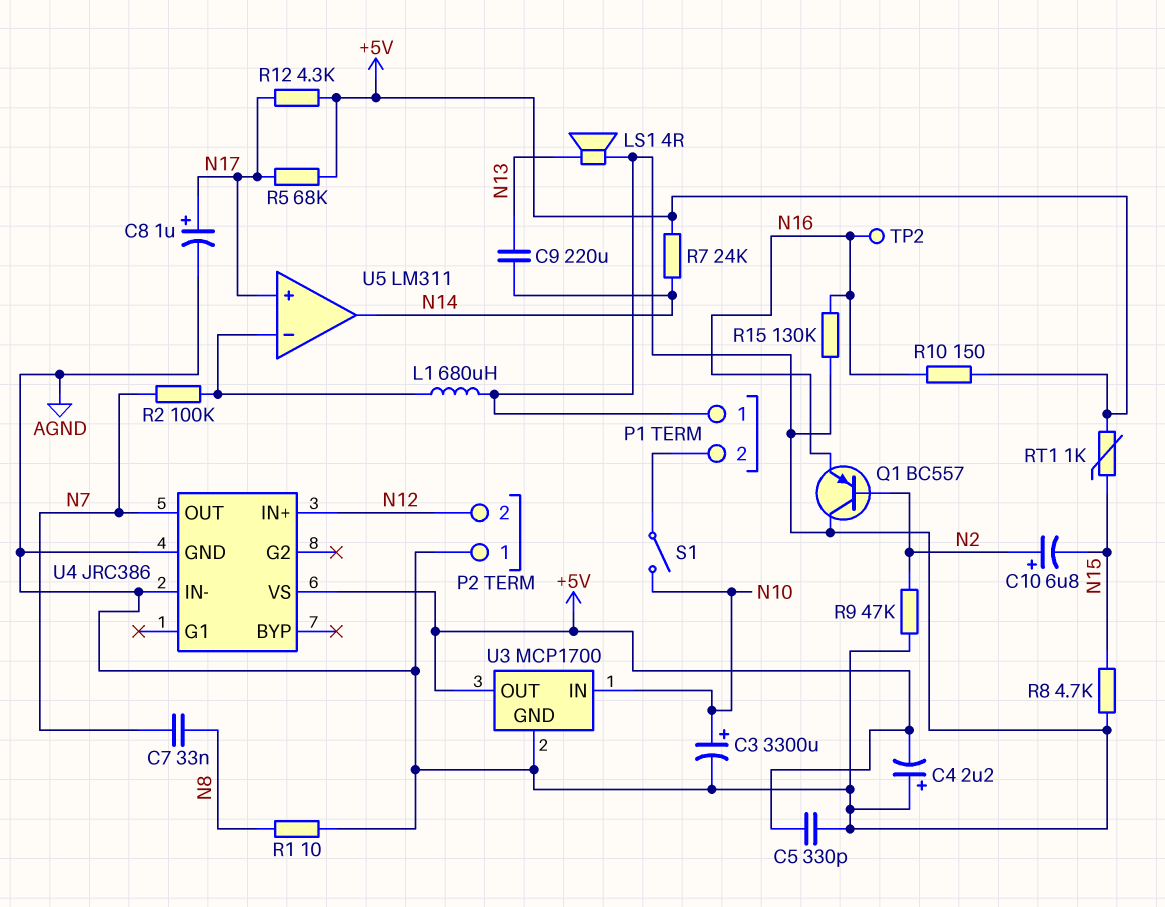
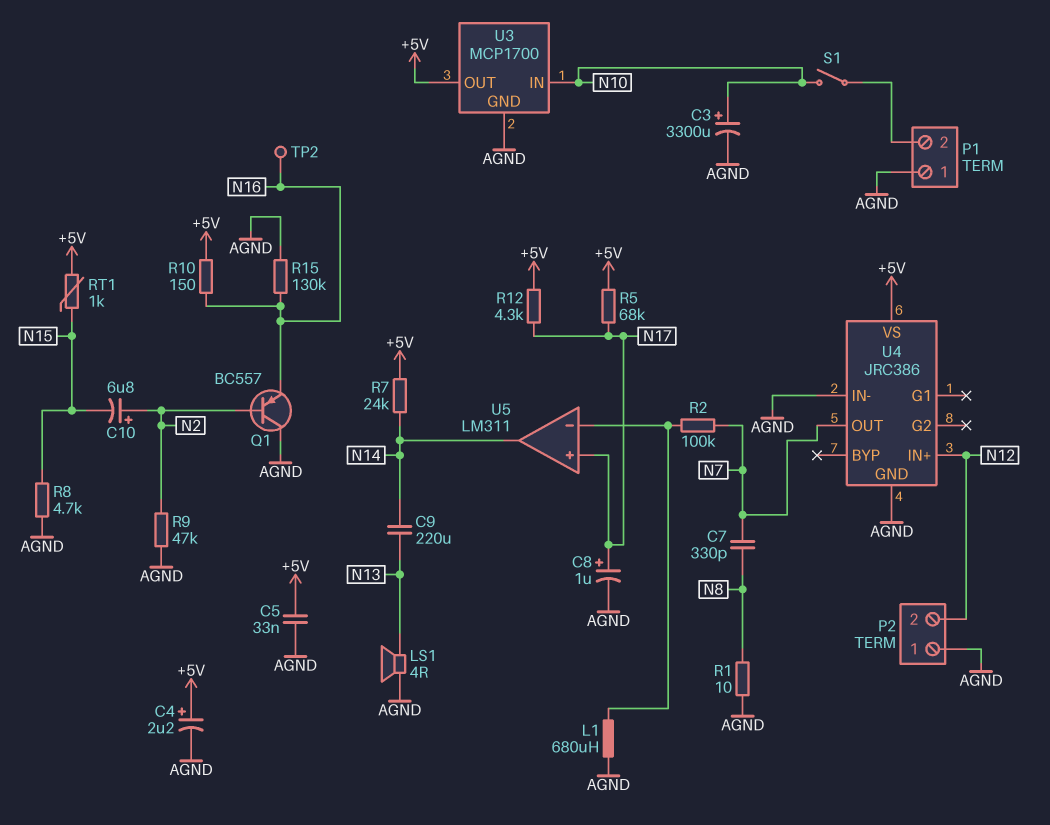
C4: 2.2uF (plus AGND, minus +5V) -> 2.2uF (plus +5V, minus AGND)
C5: 330pF (+5V, AGND) -> 33nF (+5V, AGND)
C7: 33nF (N7, N8) -> 330pF (N7, N8)

